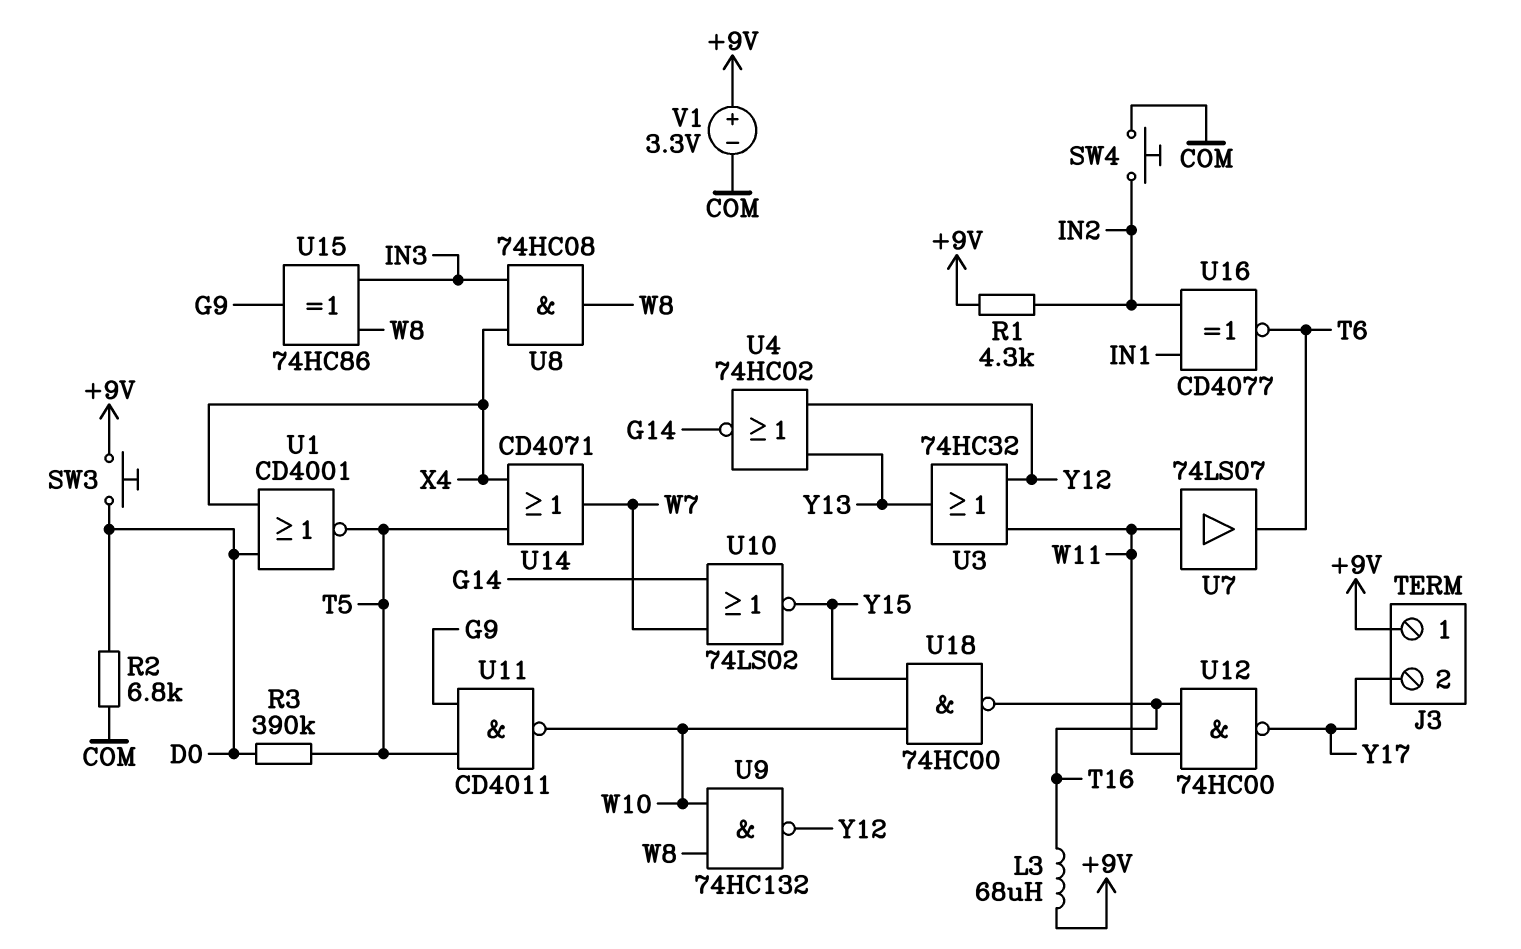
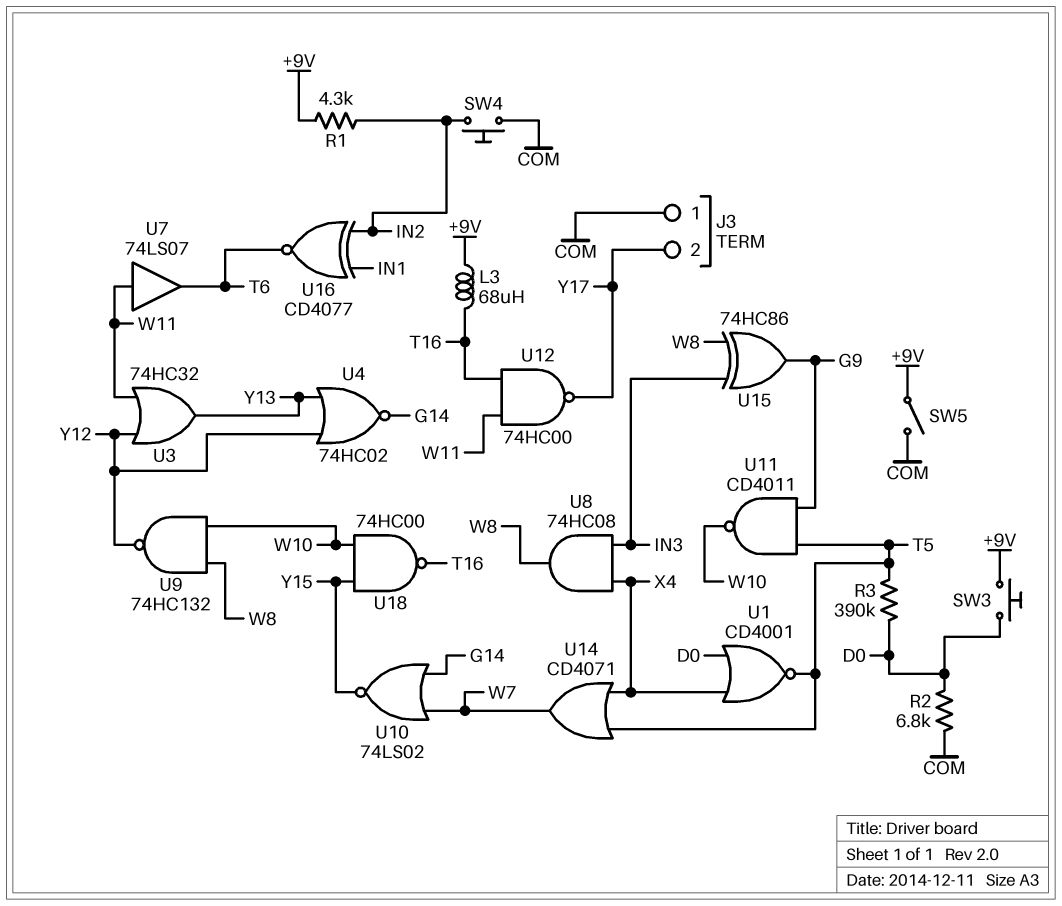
J3 pin 1: +9V -> COM
SW5: none -> switch (+9V, COM)
V1: 3.3V (plus +9V, minus COM) -> none

